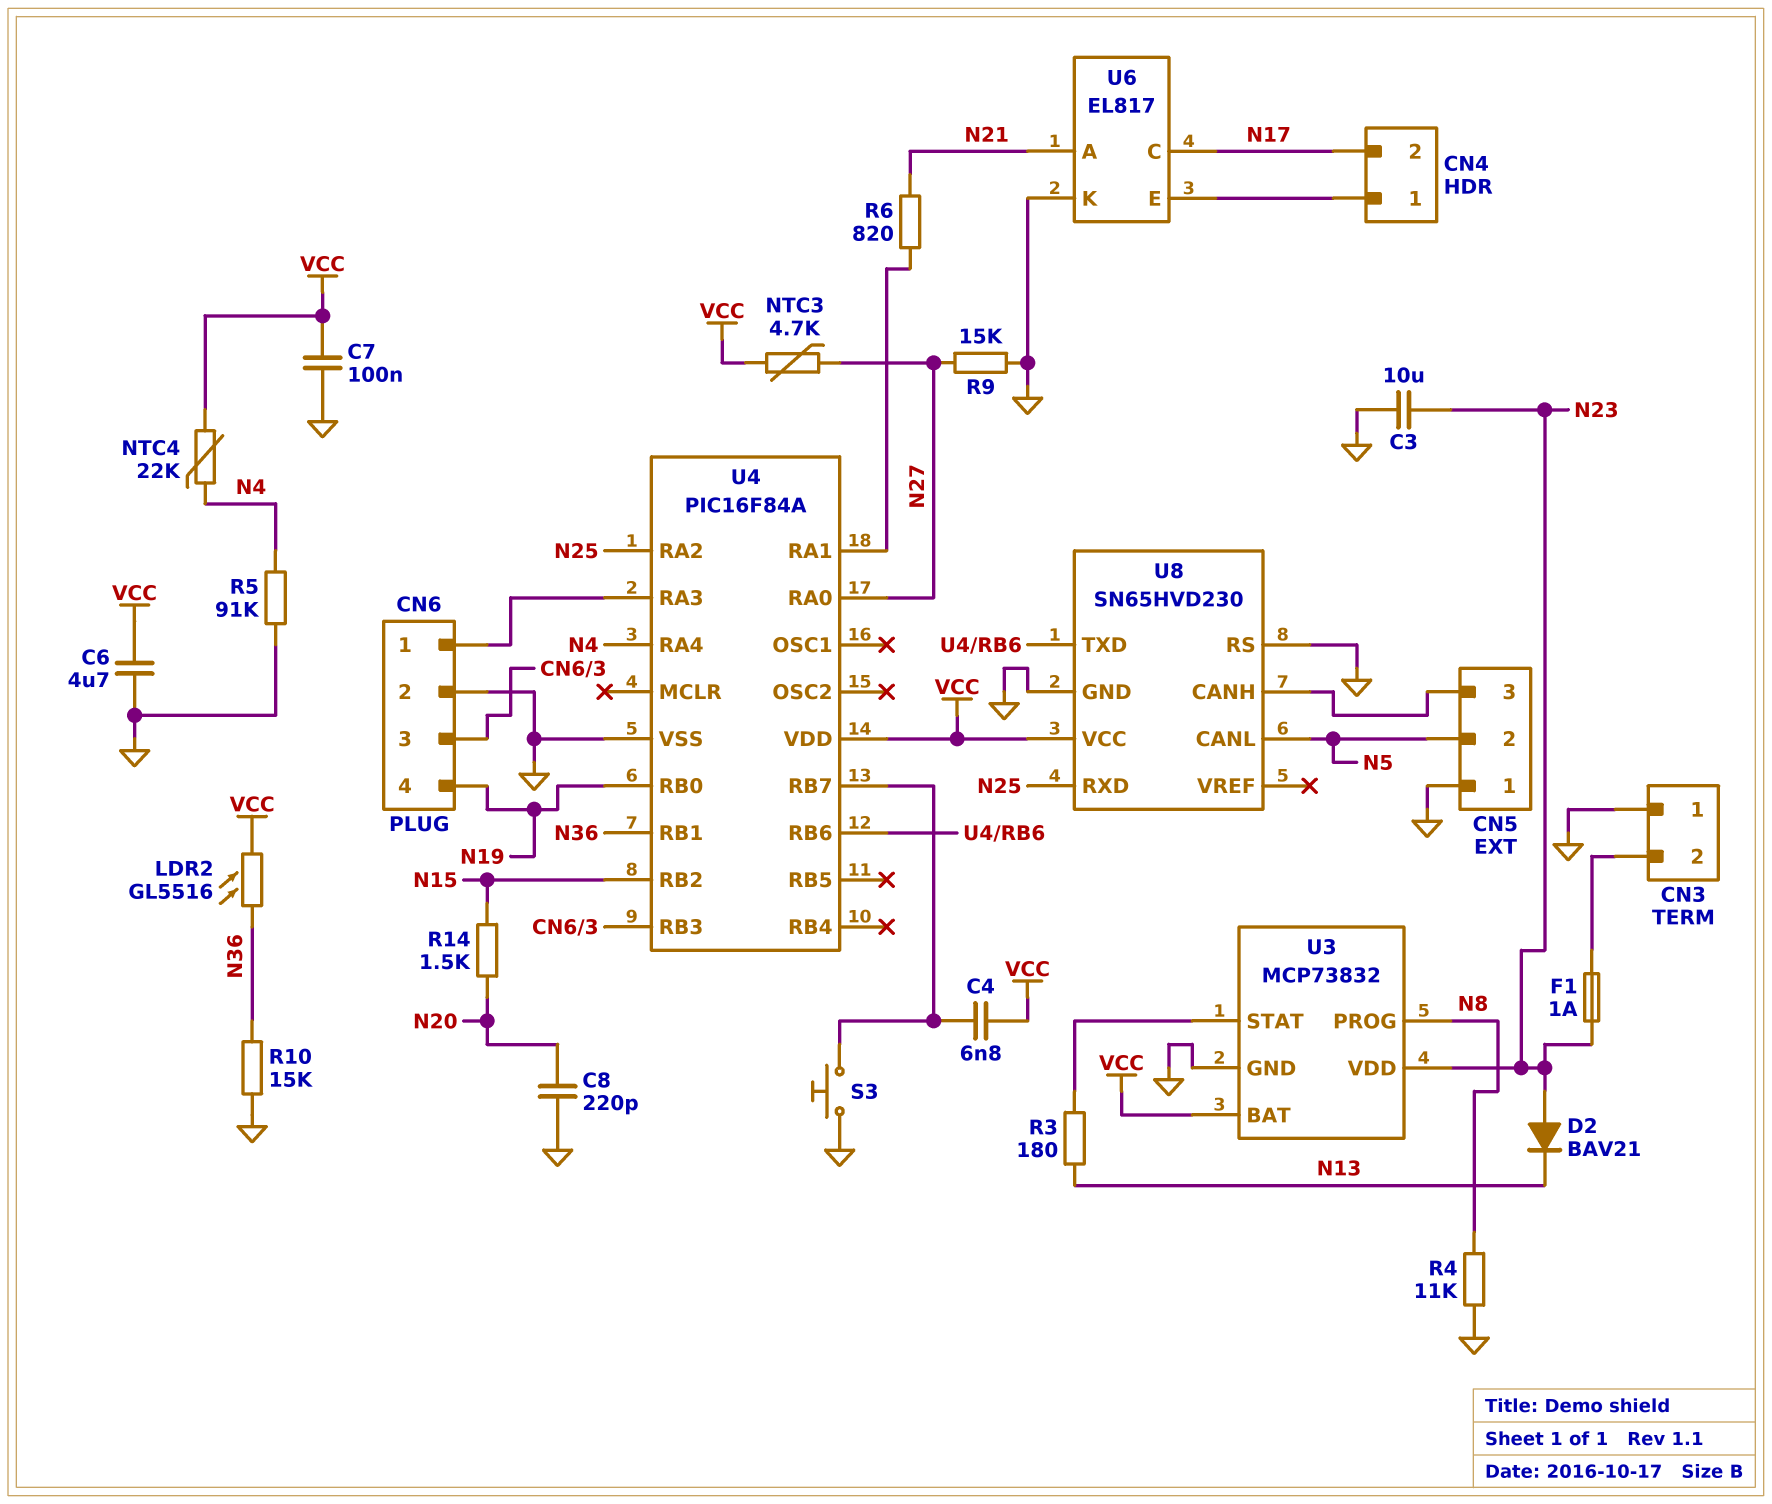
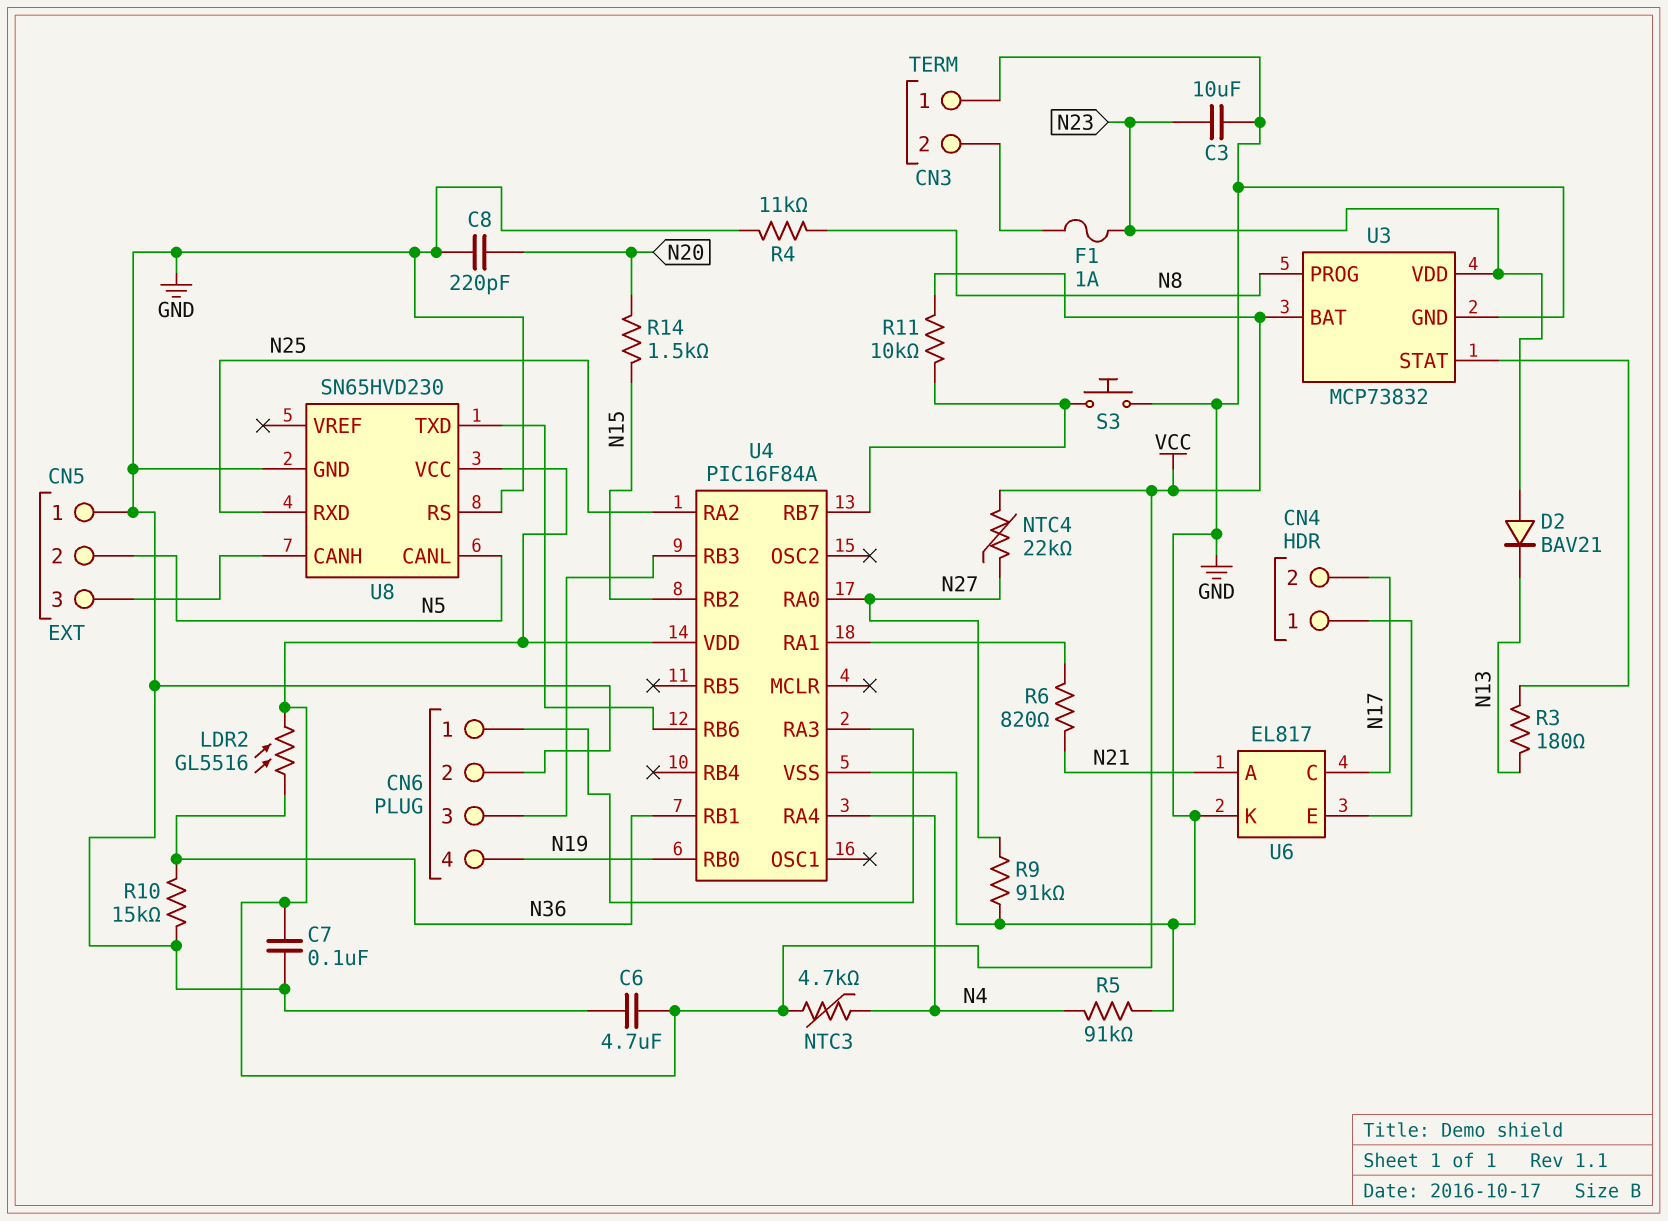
C4: 6.8nF (U4/RB7, VCC) -> none
NTC3: 4.7k (N27, VCC) -> 4.7k (N4, VCC)
NTC4: 22k (N4, VCC) -> 22k (N27, VCC)
R9: 15k (GND, N27) -> 91k (GND, N27)
R11: none -> 10k (U4/RB7, VCC)

